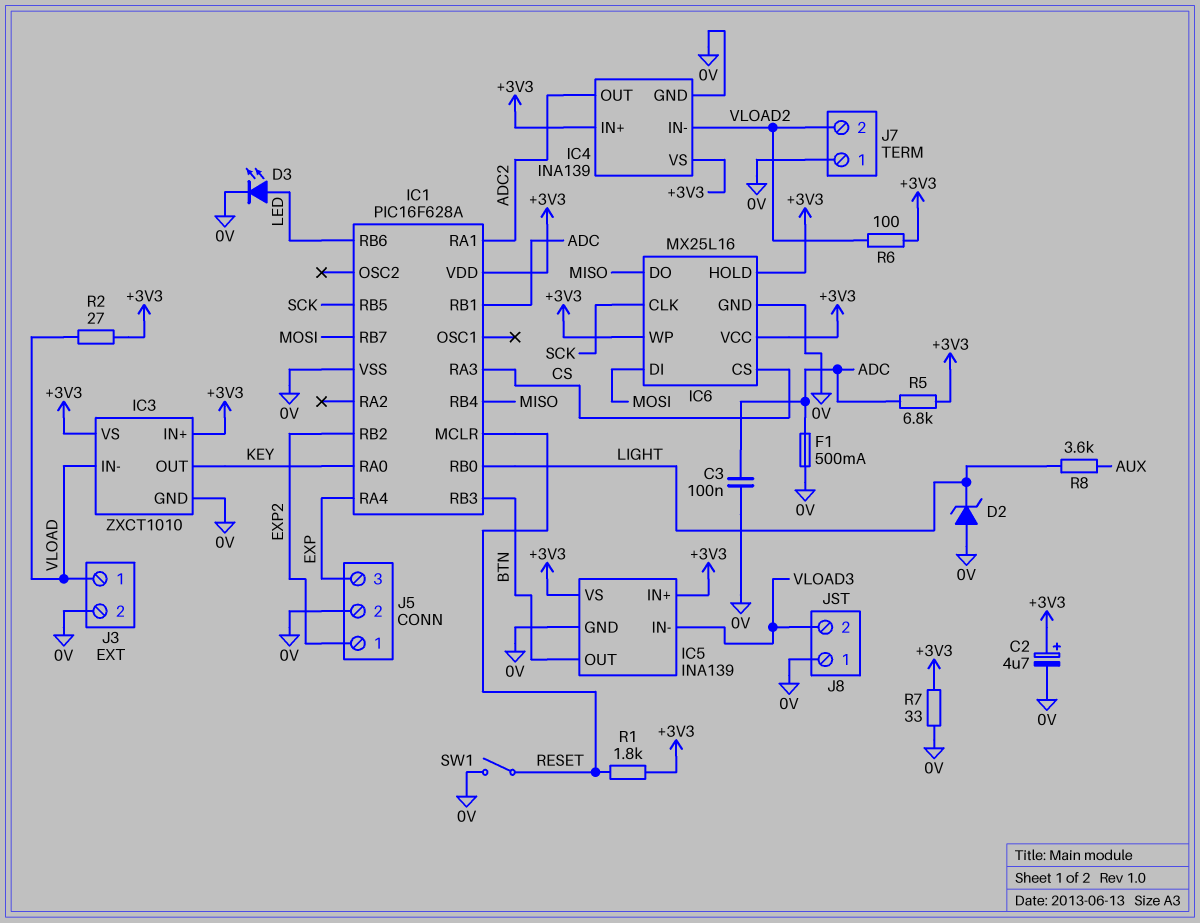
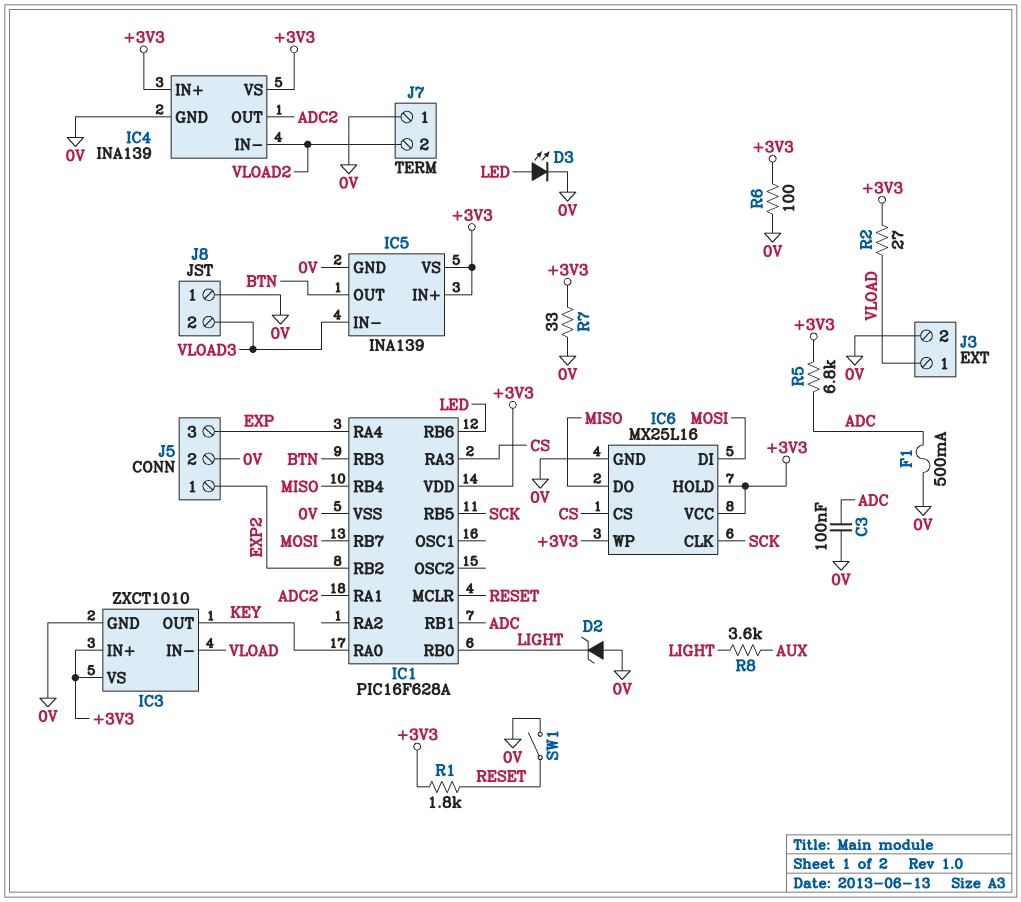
C2: 4.7uF (plus +3V3, minus 0V) -> none
R6: 100 (+3V3, VLOAD2) -> 100 (+3V3, 0V)

